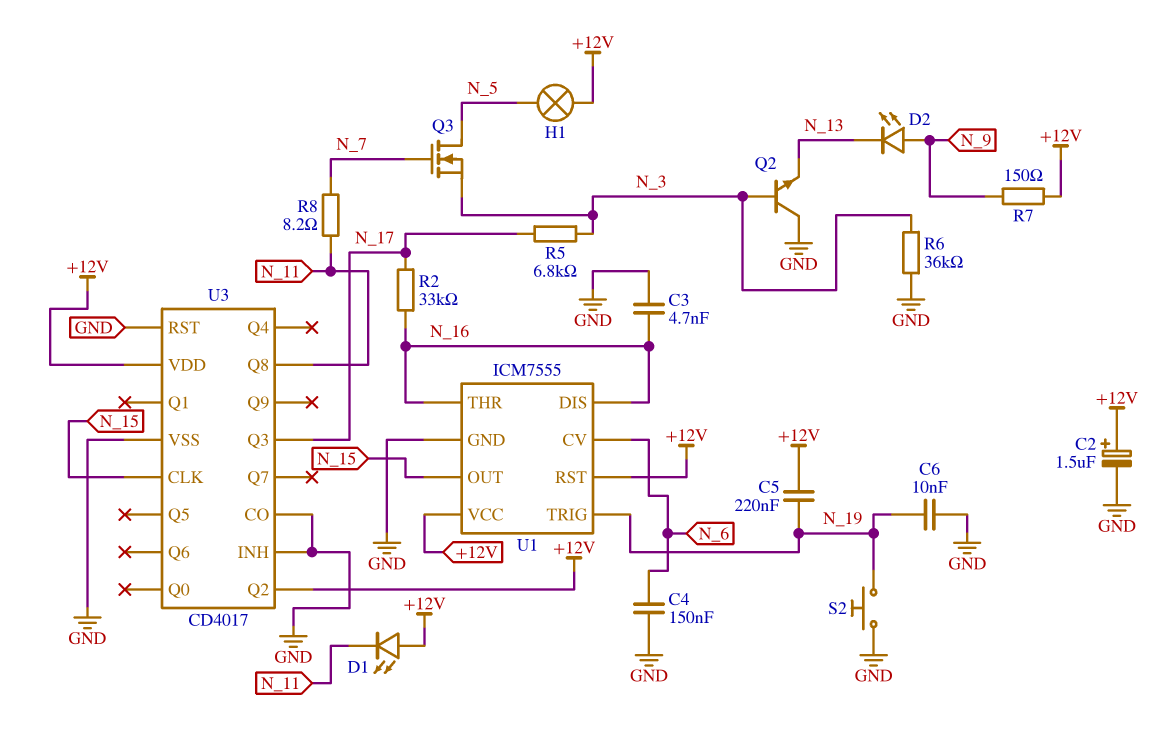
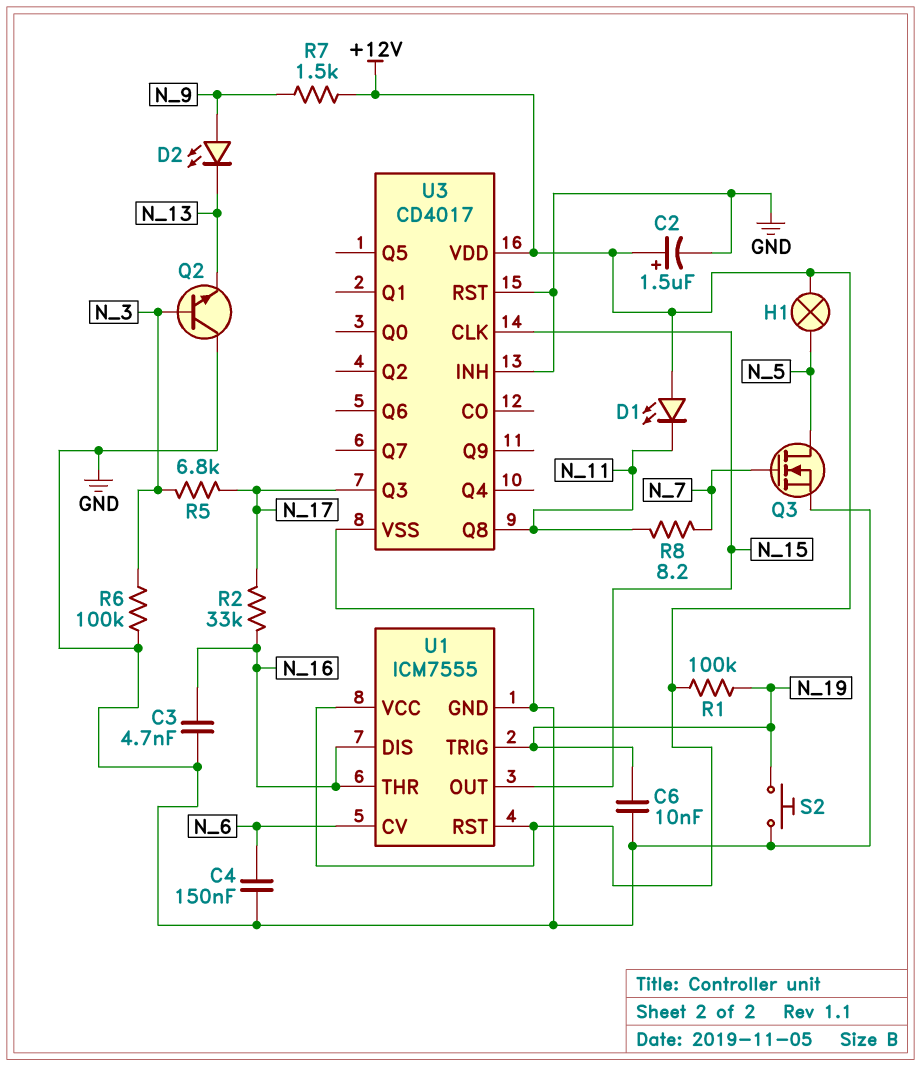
C5: 220nF (+12V, N_19) -> none
Q3: NMOS (G N_7, D N_5, S N_3) -> NMOS (G N_7, D N_5, S GND)
R1: none -> 100k (+12V, N_19)
R6: 36k (GND, N_3) -> 100k (GND, N_3)
R7: 150 (+12V, N_9) -> 1.5k (+12V, N_9)
U3 pin CO: GND -> none
U3 pin Q2: +12V -> none

